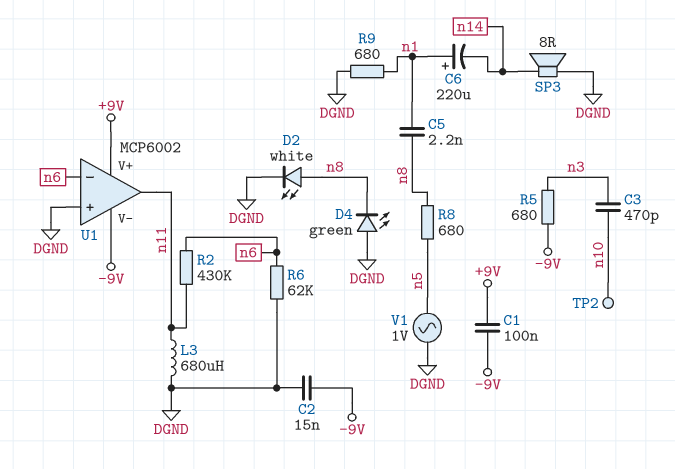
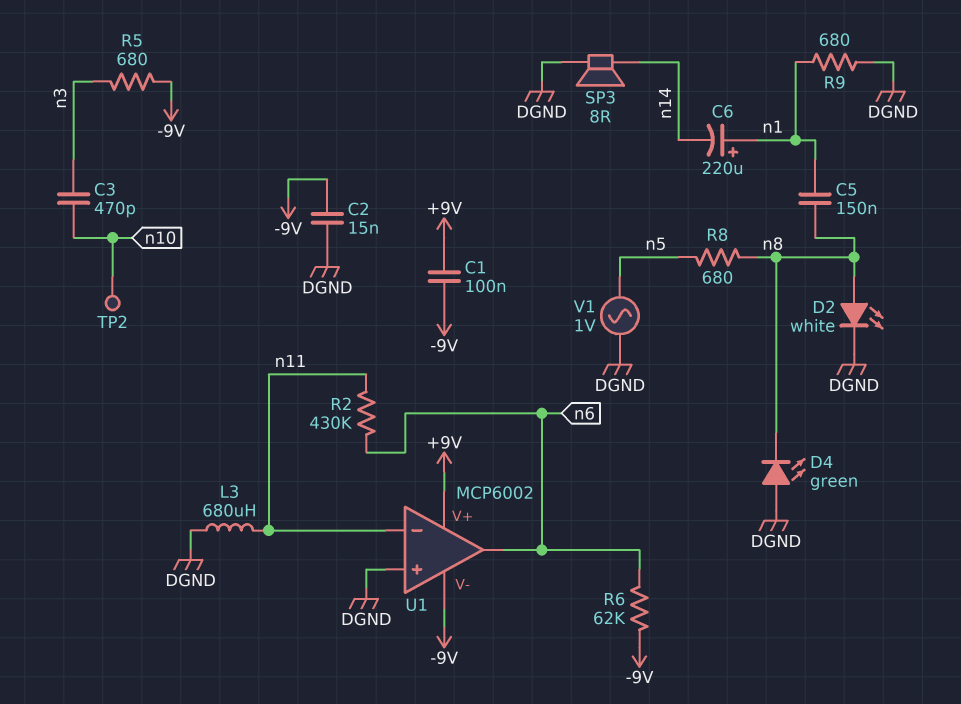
C5: 2.2nF (n1, n8) -> 150nF (n1, n8)
R6: 62k (DGND, n6) -> 62k (-9V, n6)
U1 pin in-: n6 -> n11
U1 pin out: n11 -> n6

